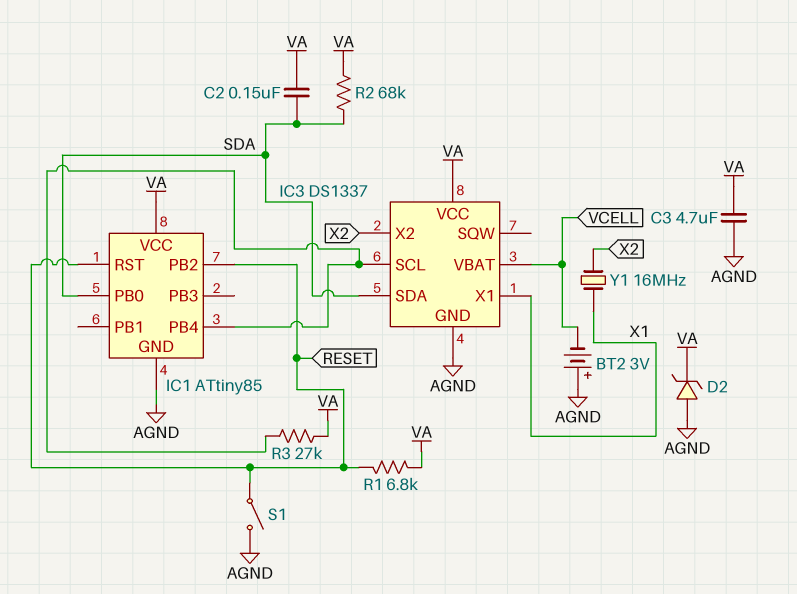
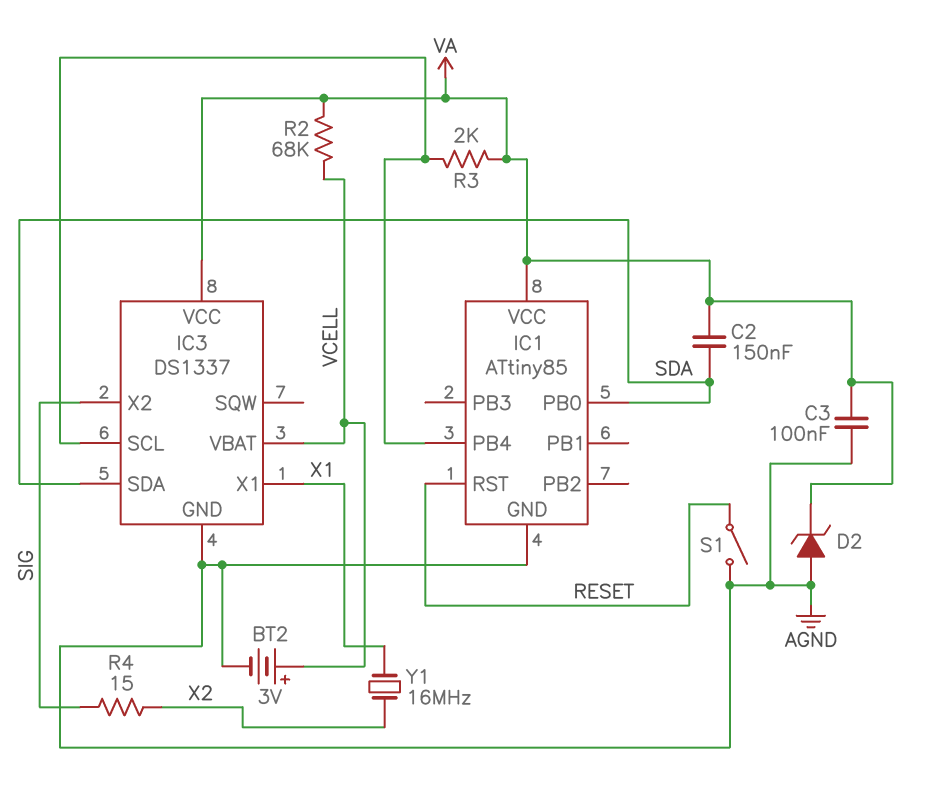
BT2: 3V (plus AGND, minus VCELL) -> 3V (plus VCELL, minus AGND)
C3: 4.7uF (AGND, VA) -> 100nF (AGND, VA)
IC1 pin PB2: RESET -> none
IC3 pin X2: X2 -> SIG
R1: 6.8k (RESET, VA) -> none
R2: 68k (SDA, VA) -> 68k (VA, VCELL)
R3: 27k (IC1/PB4, VA) -> 2k (IC1/PB4, VA)
R4: none -> 15 (SIG, X2)

